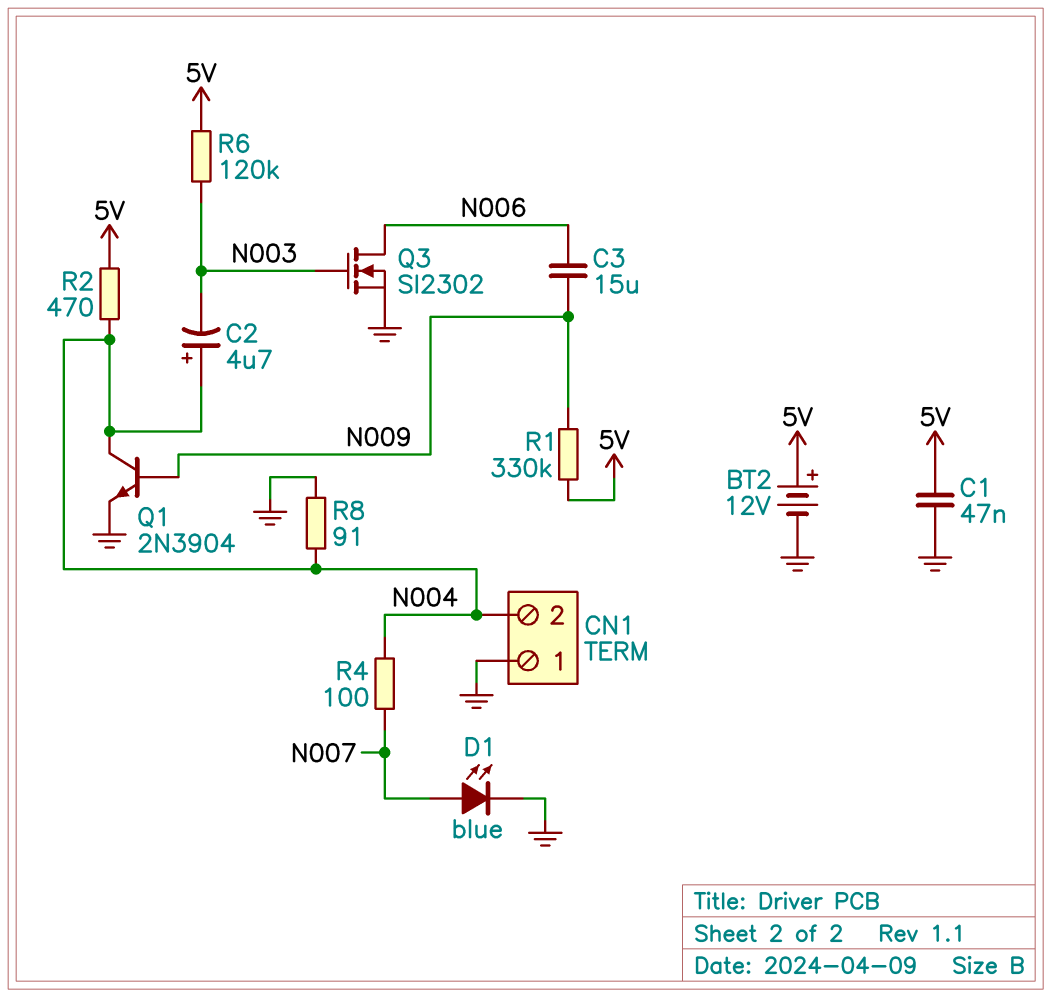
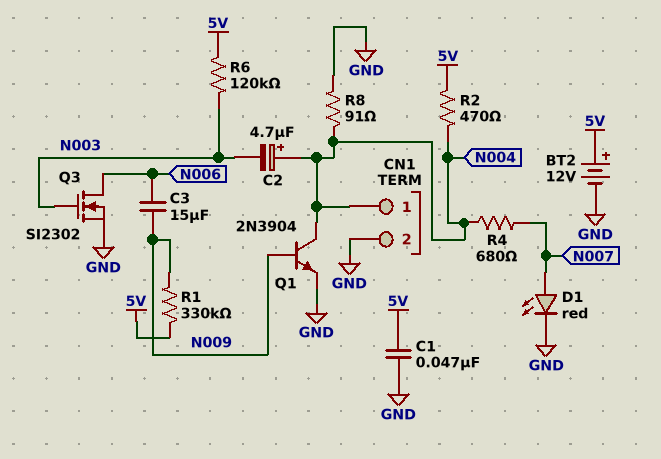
CN1 pin 1: GND -> N004
CN1 pin 2: N004 -> GND
D1: LED blue (A N007, K GND) -> LED red (A N007, K GND)
R4: 100 (N004, N007) -> 680 (N004, N007)

